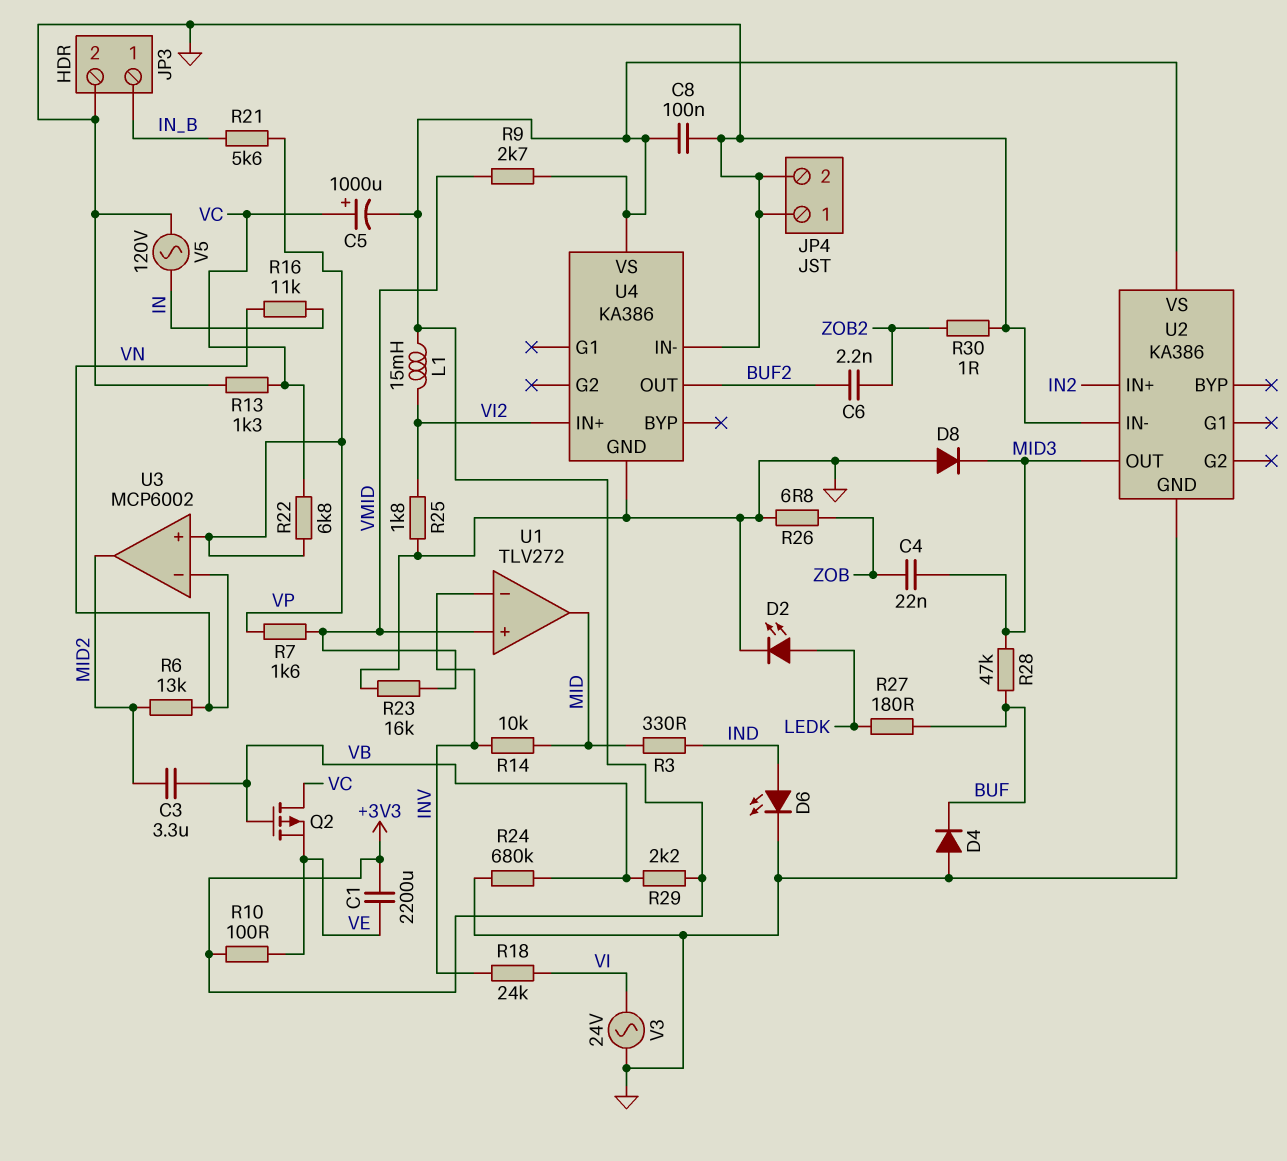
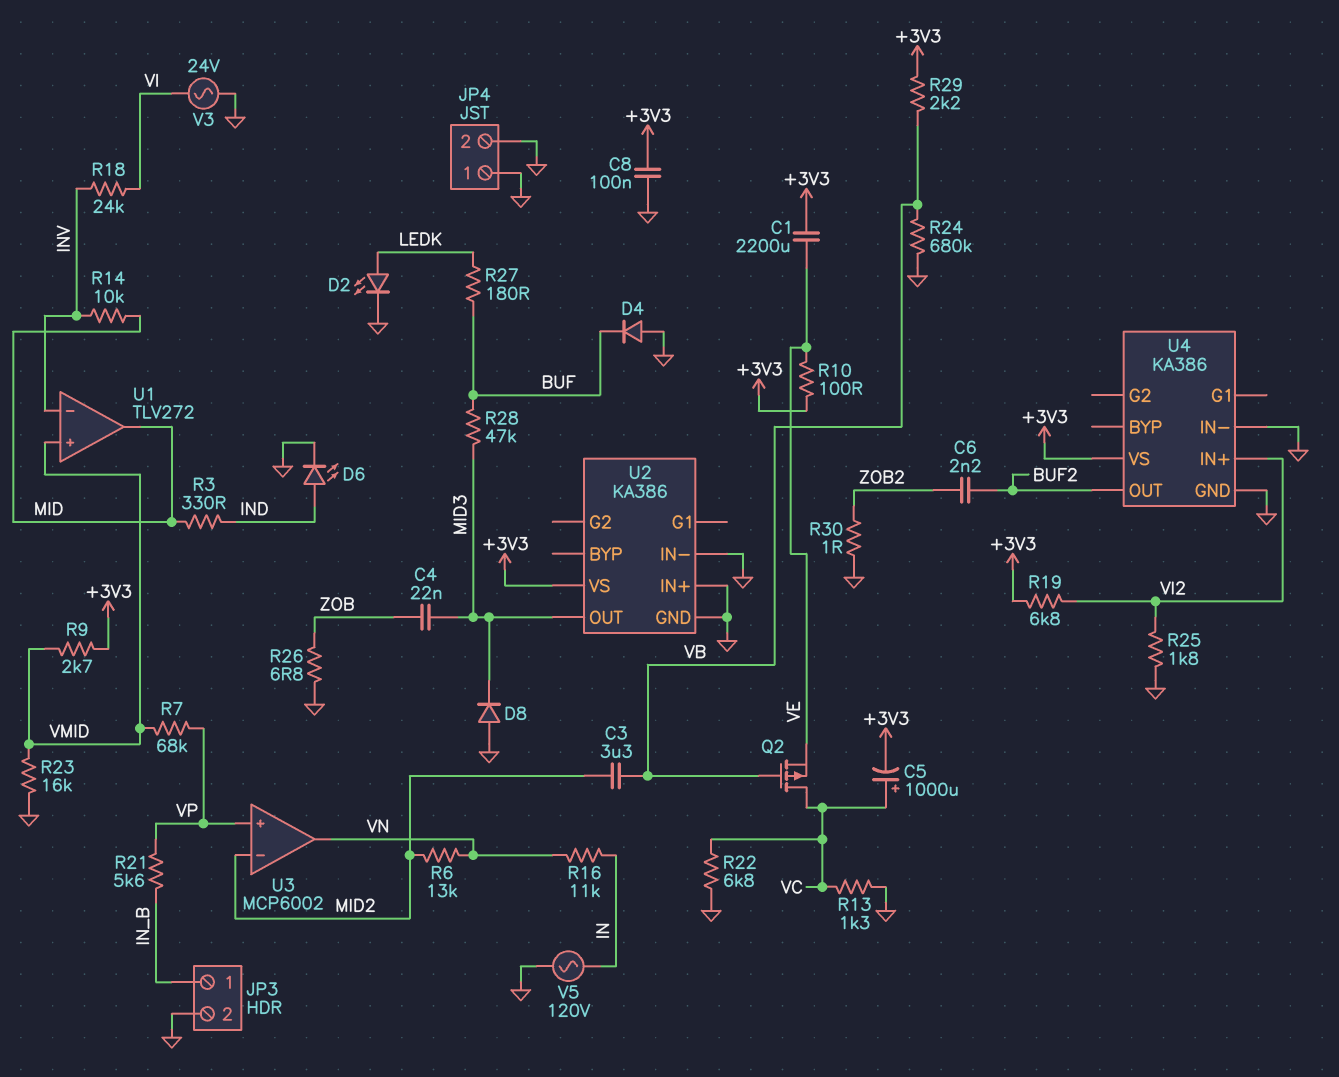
L1: 15mH (+3V3, VI2) -> none
R7: 1.6k (VMID, VP) -> 68k (VMID, VP)
R19: none -> 6.8k (+3V3, VI2)
R22: 6.8k (VC, VP) -> 6.8k (GND, VC)
U2 pin IN+: IN2 -> GND
U3 pin in-: VN -> MID2
U3 pin out: MID2 -> VN

